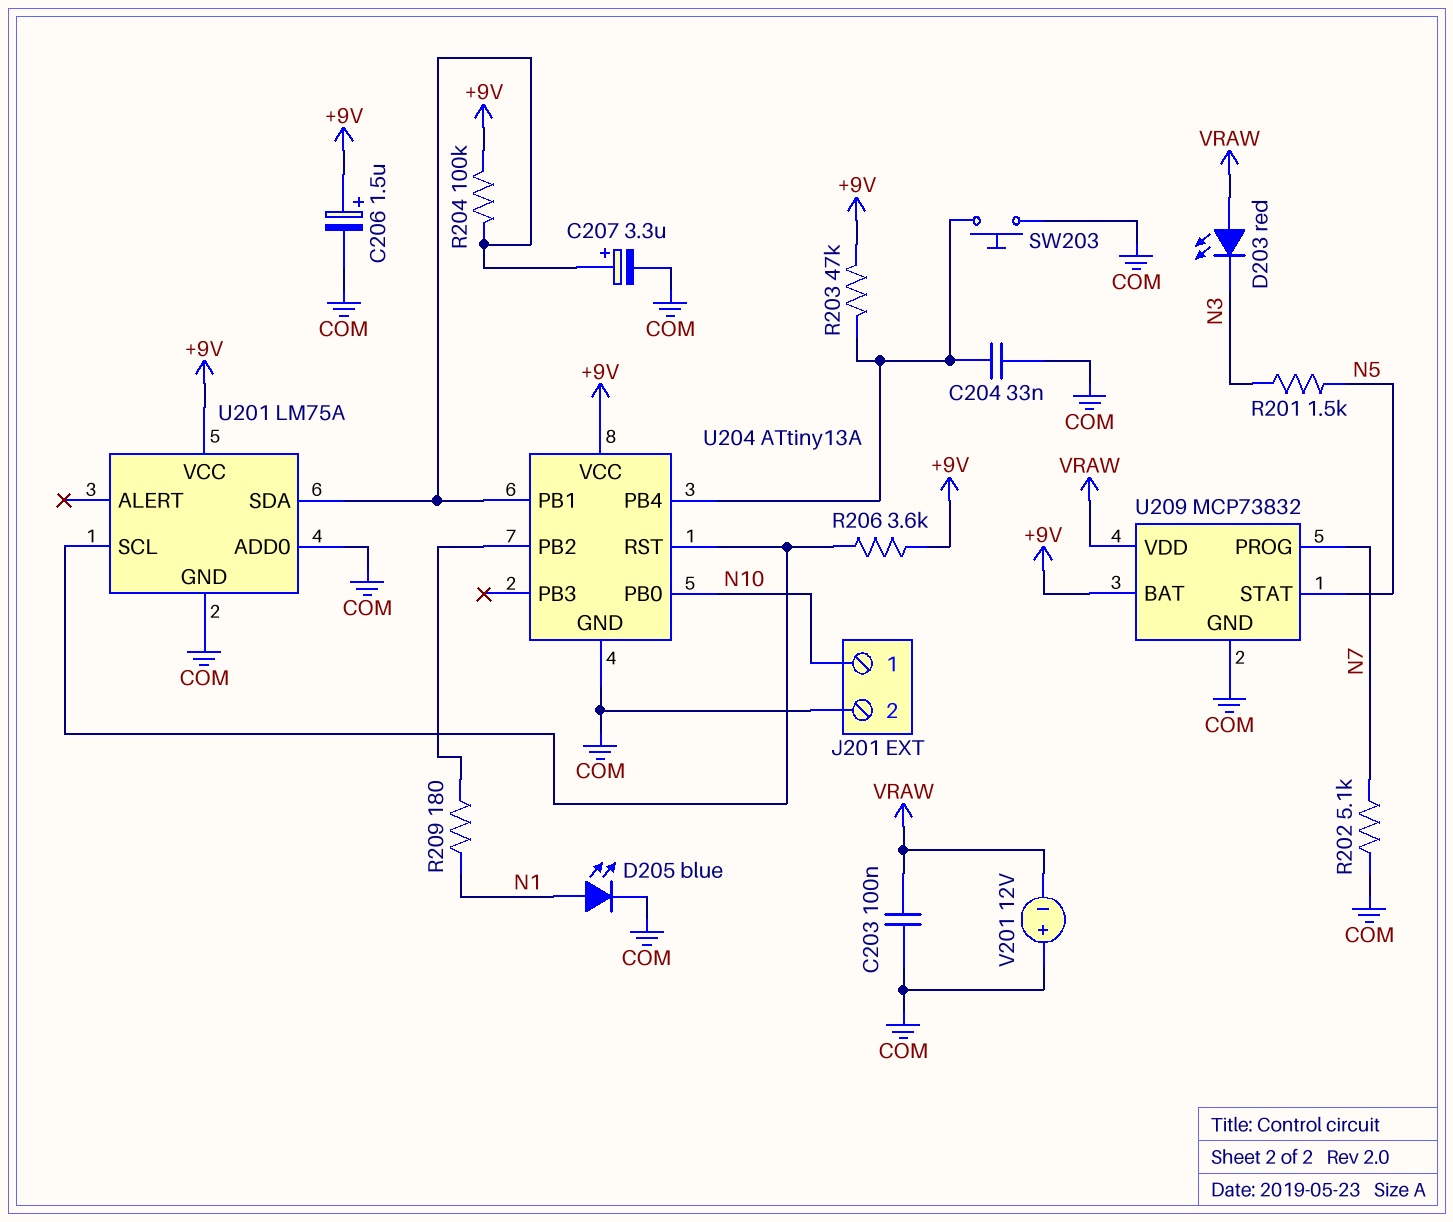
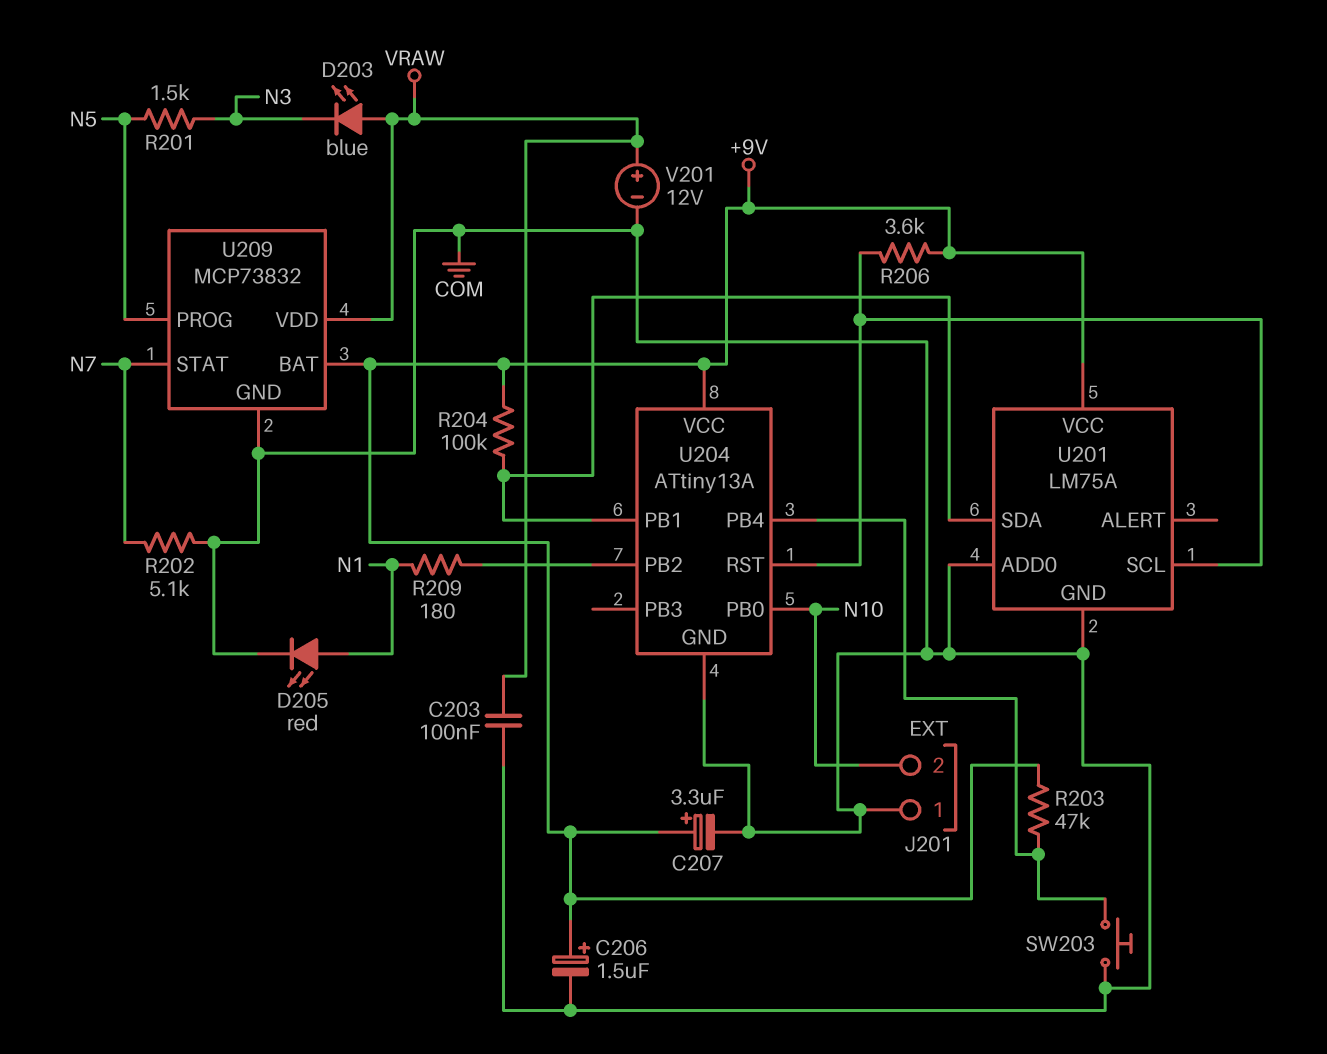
C204: 33nF (COM, U204/PB4) -> none
C207: 3.3uF (plus U201/SDA, minus COM) -> 3.3uF (plus +9V, minus COM)
D203: LED red (A VRAW, K N3) -> LED blue (A VRAW, K N3)
D205: LED blue (A N1, K COM) -> LED red (A N1, K COM)
J201 pin 1: N10 -> COM
J201 pin 2: COM -> N10
U209 pin PROG: N7 -> N5
U209 pin STAT: N5 -> N7
V201: 12V (plus COM, minus VRAW) -> 12V (plus VRAW, minus COM)

